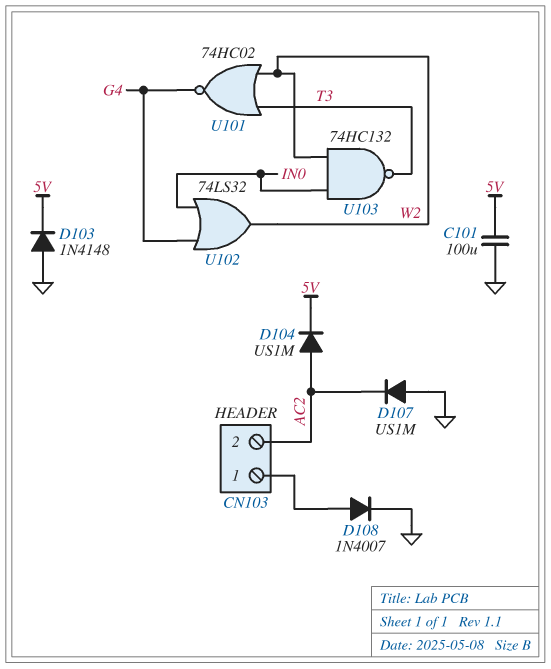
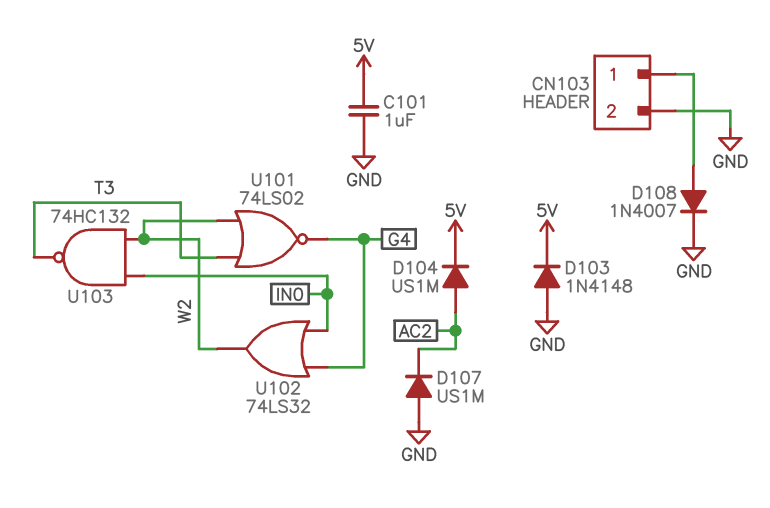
C101: 100uF (5V, GND) -> 1uF (5V, GND)
CN103 pin 2: AC2 -> GND
U101: NOR 74HC02 (in T3, in W2, out G4) -> NOR 74LS02 (in T3, in W2, out G4)

